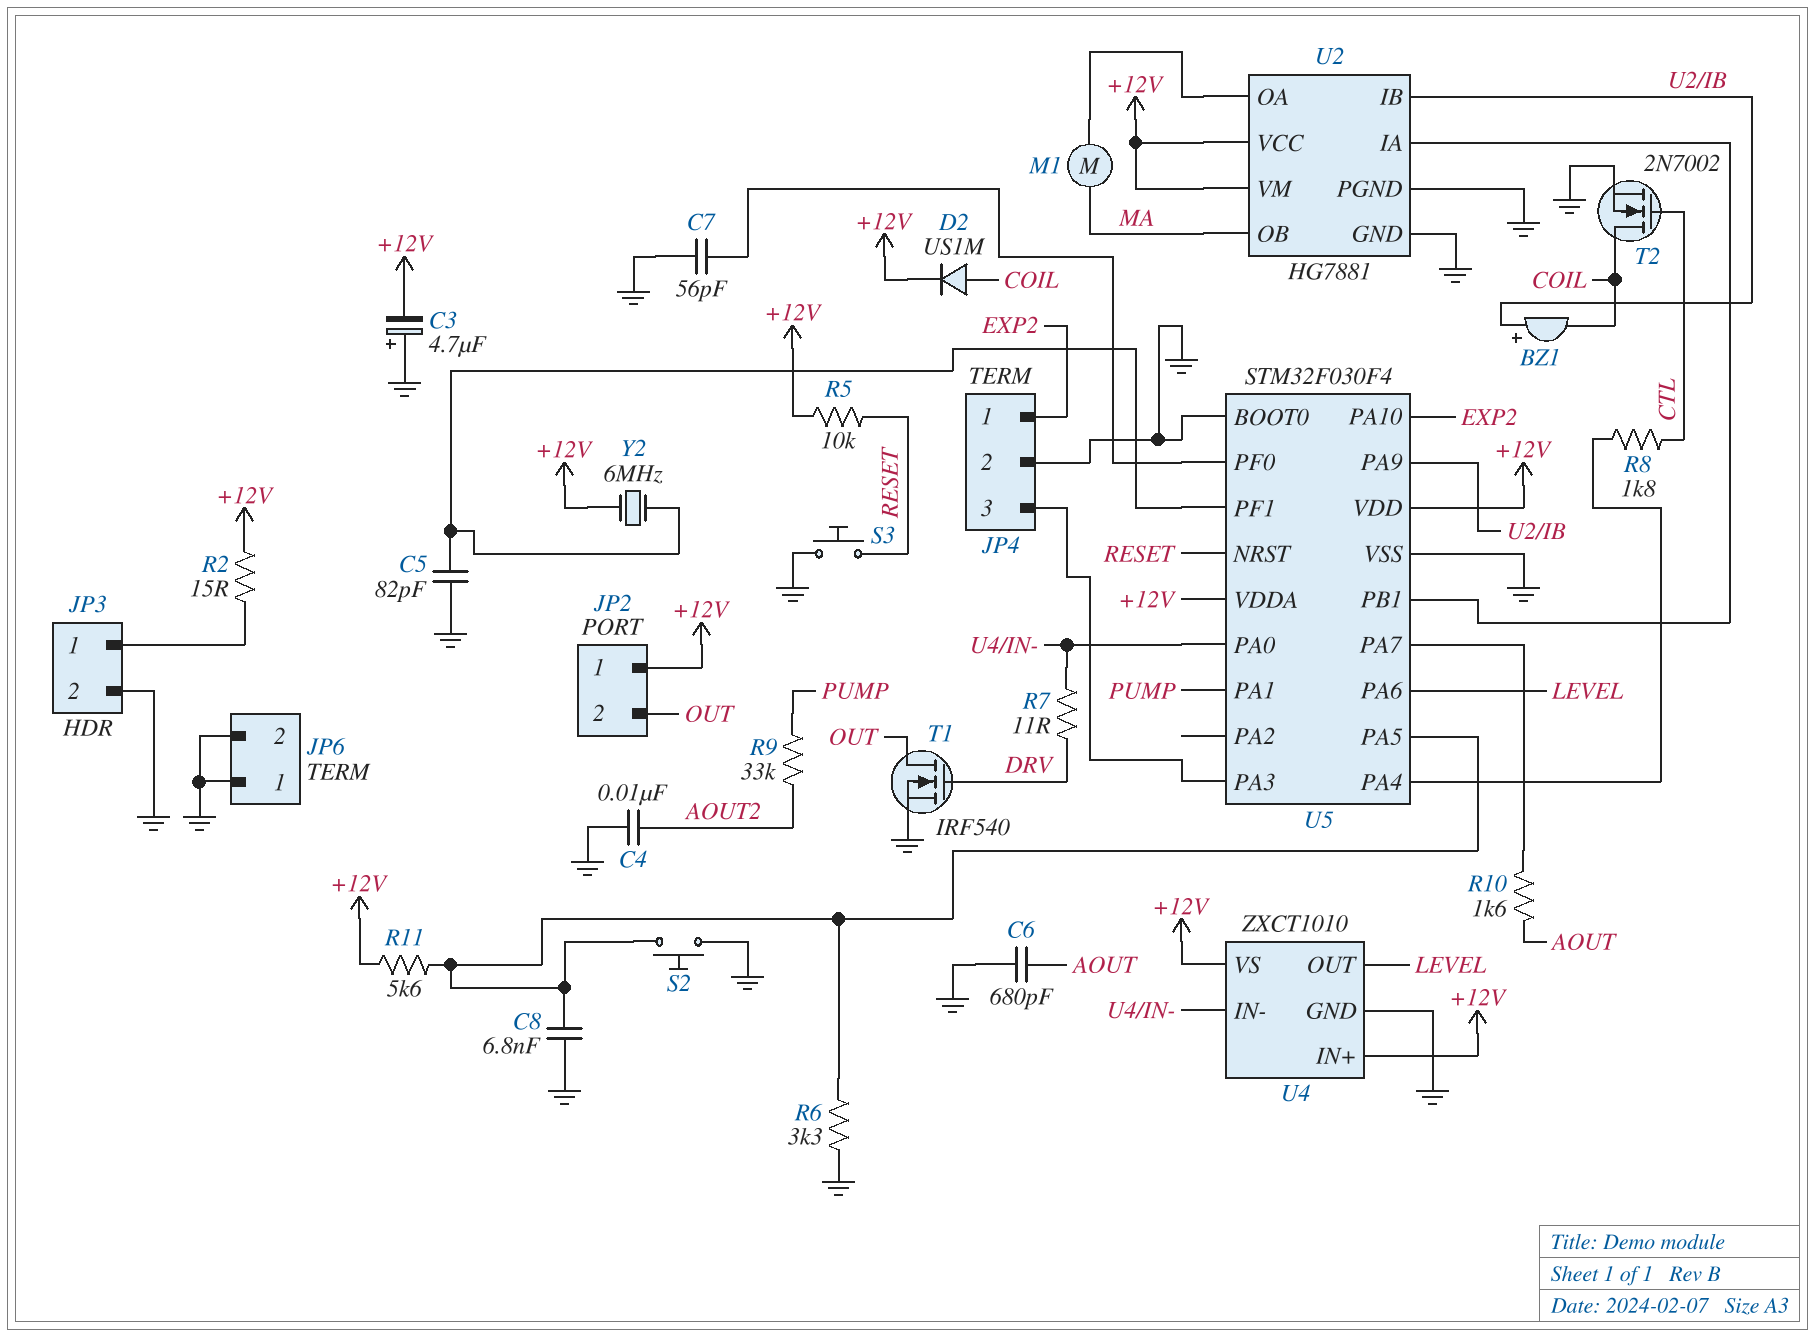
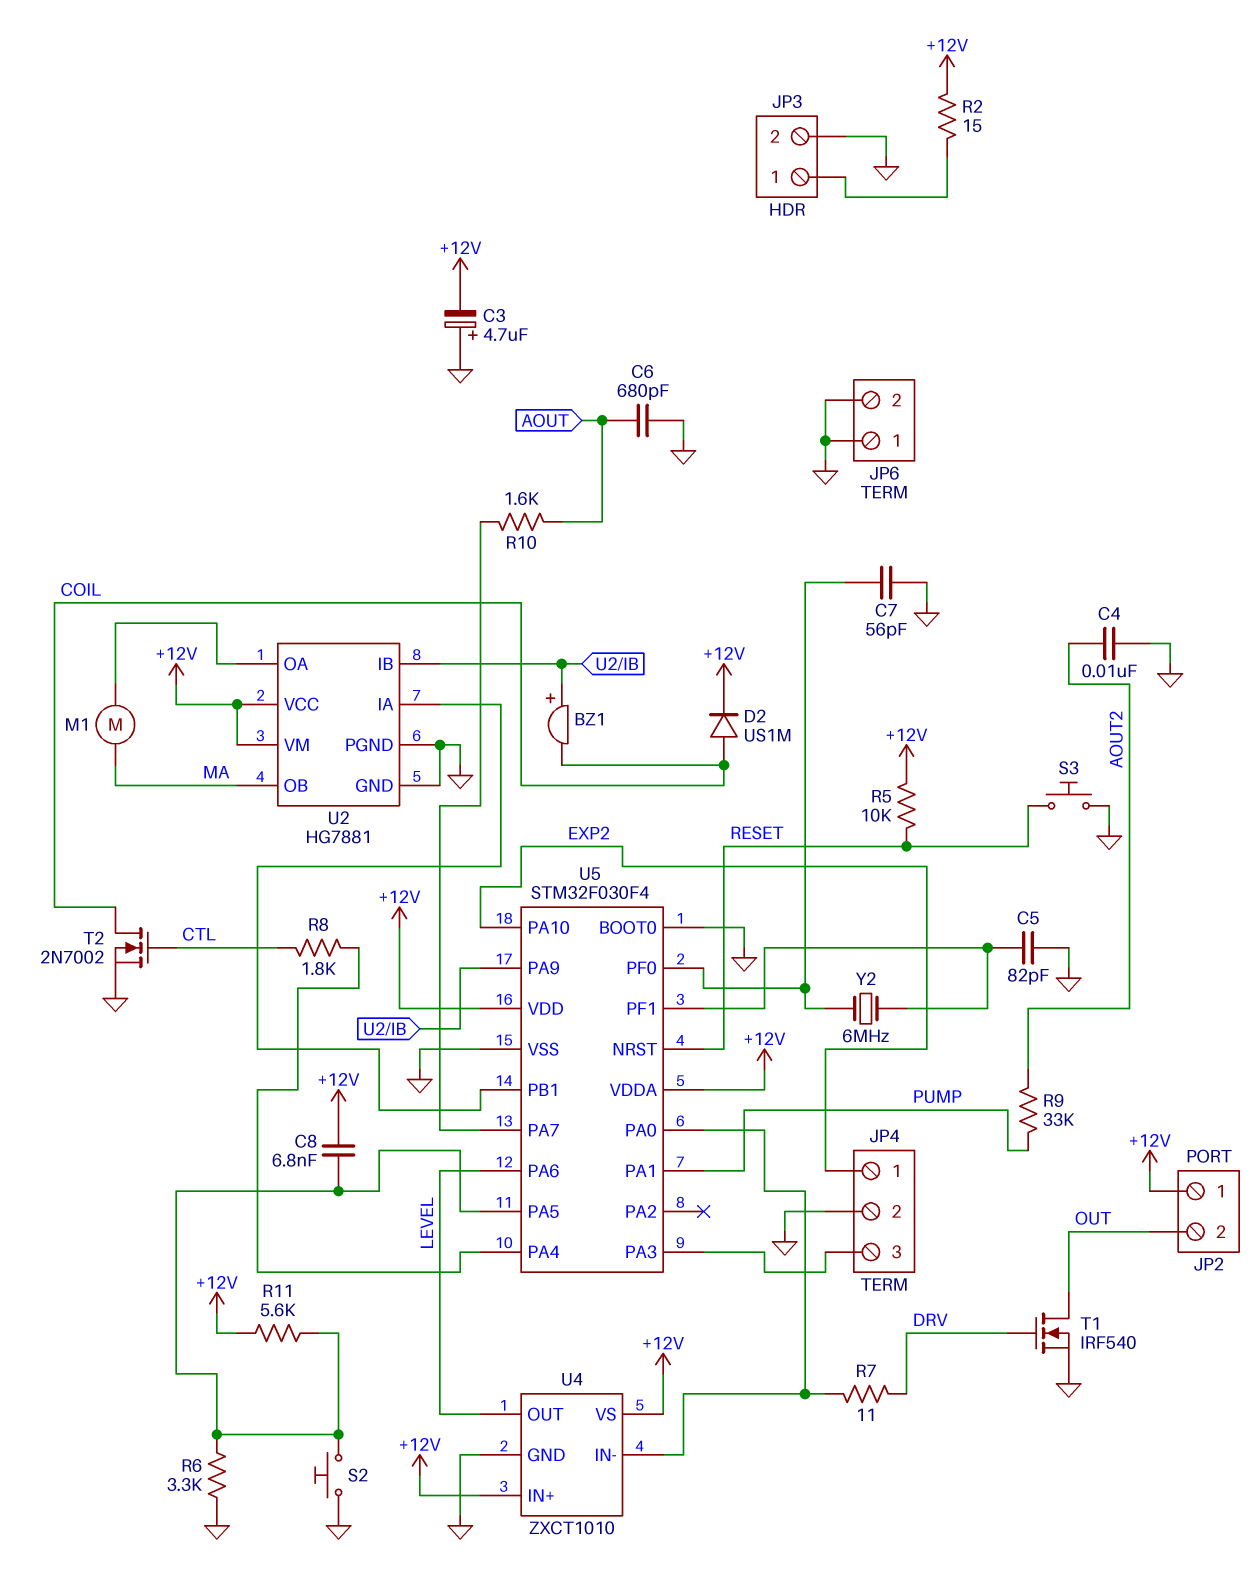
C8: 6.8nF (GND, U5/PA5) -> 6.8nF (+12V, U5/PA5)
Y2: 6MHz (+12V, U5/PF1) -> 6MHz (U5/PF0, U5/PF1)

